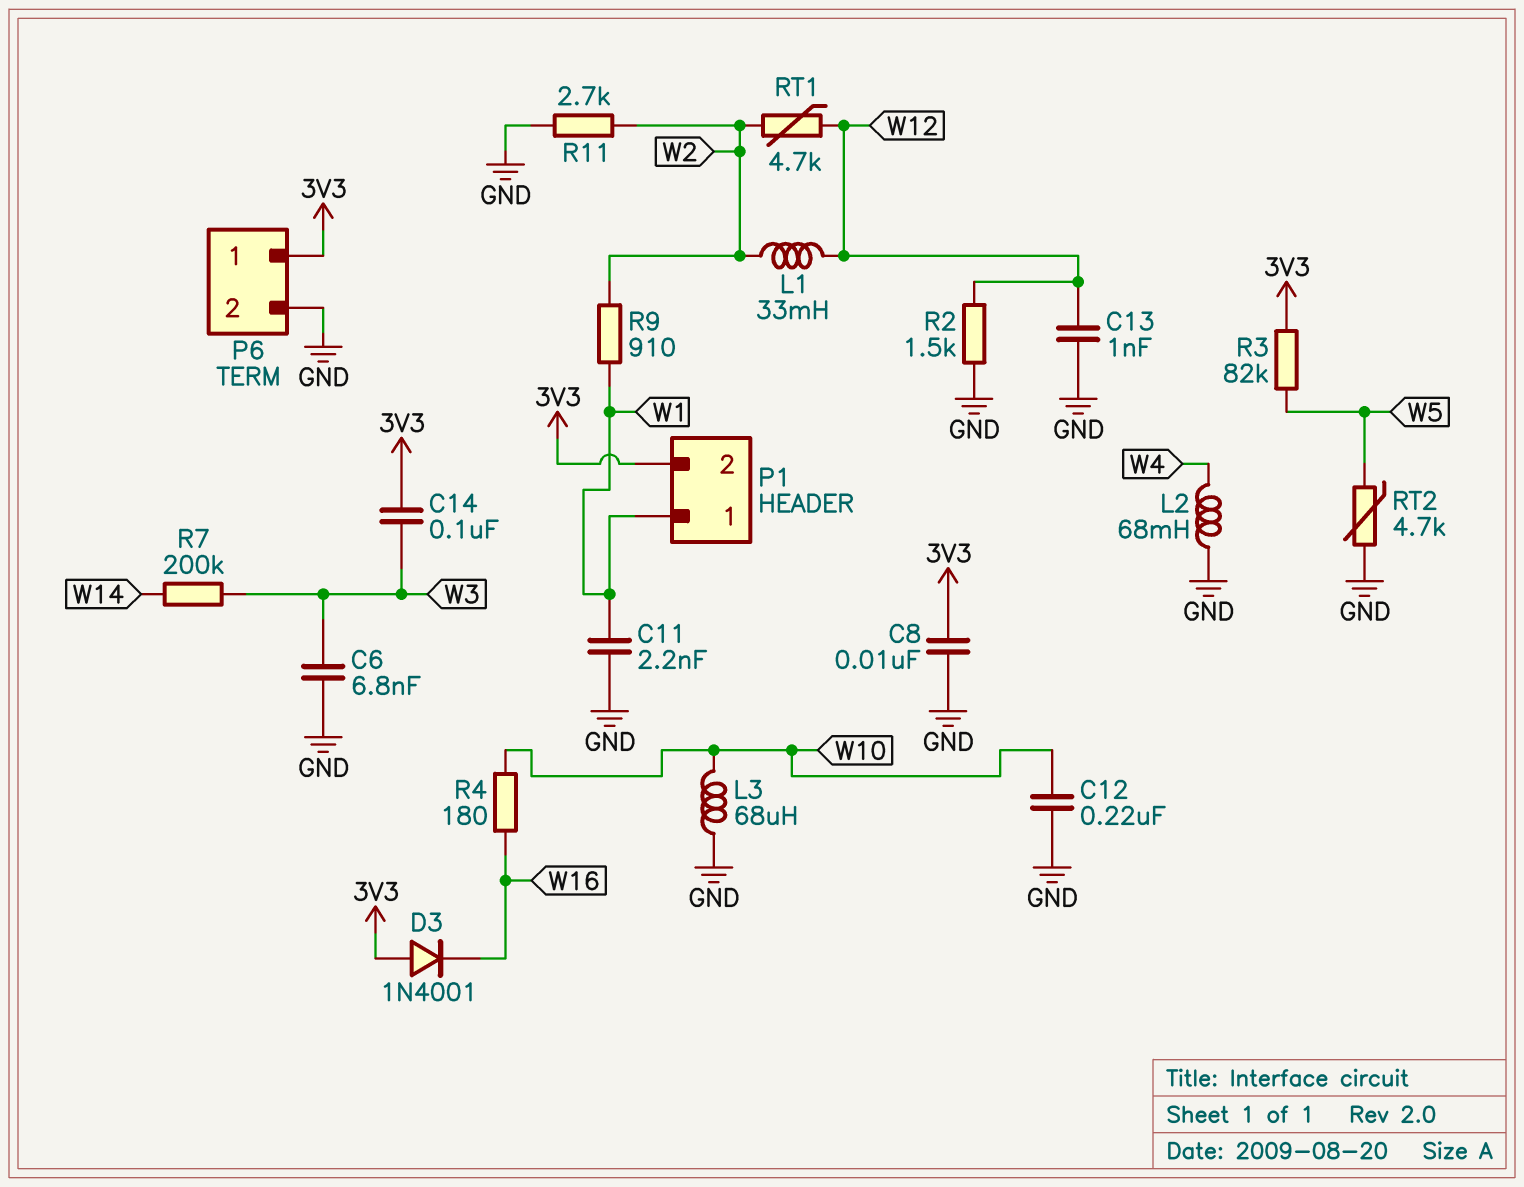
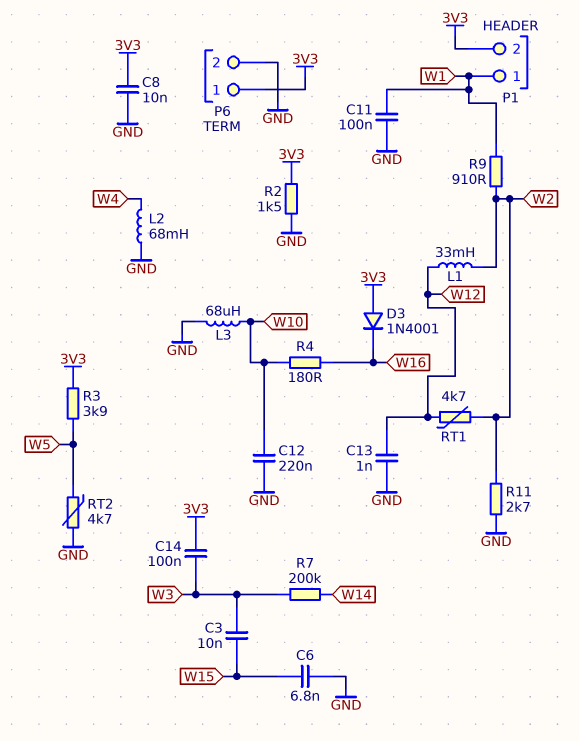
C3: none -> 10nF (W3, W15)
C6: 6.8nF (GND, W3) -> 6.8nF (GND, W15)
C11: 2.2nF (GND, W1) -> 100nF (GND, W1)
R2: 1.5k (GND, W12) -> 1.5k (3V3, GND)
R3: 82k (3V3, W5) -> 3.9k (3V3, W5)

